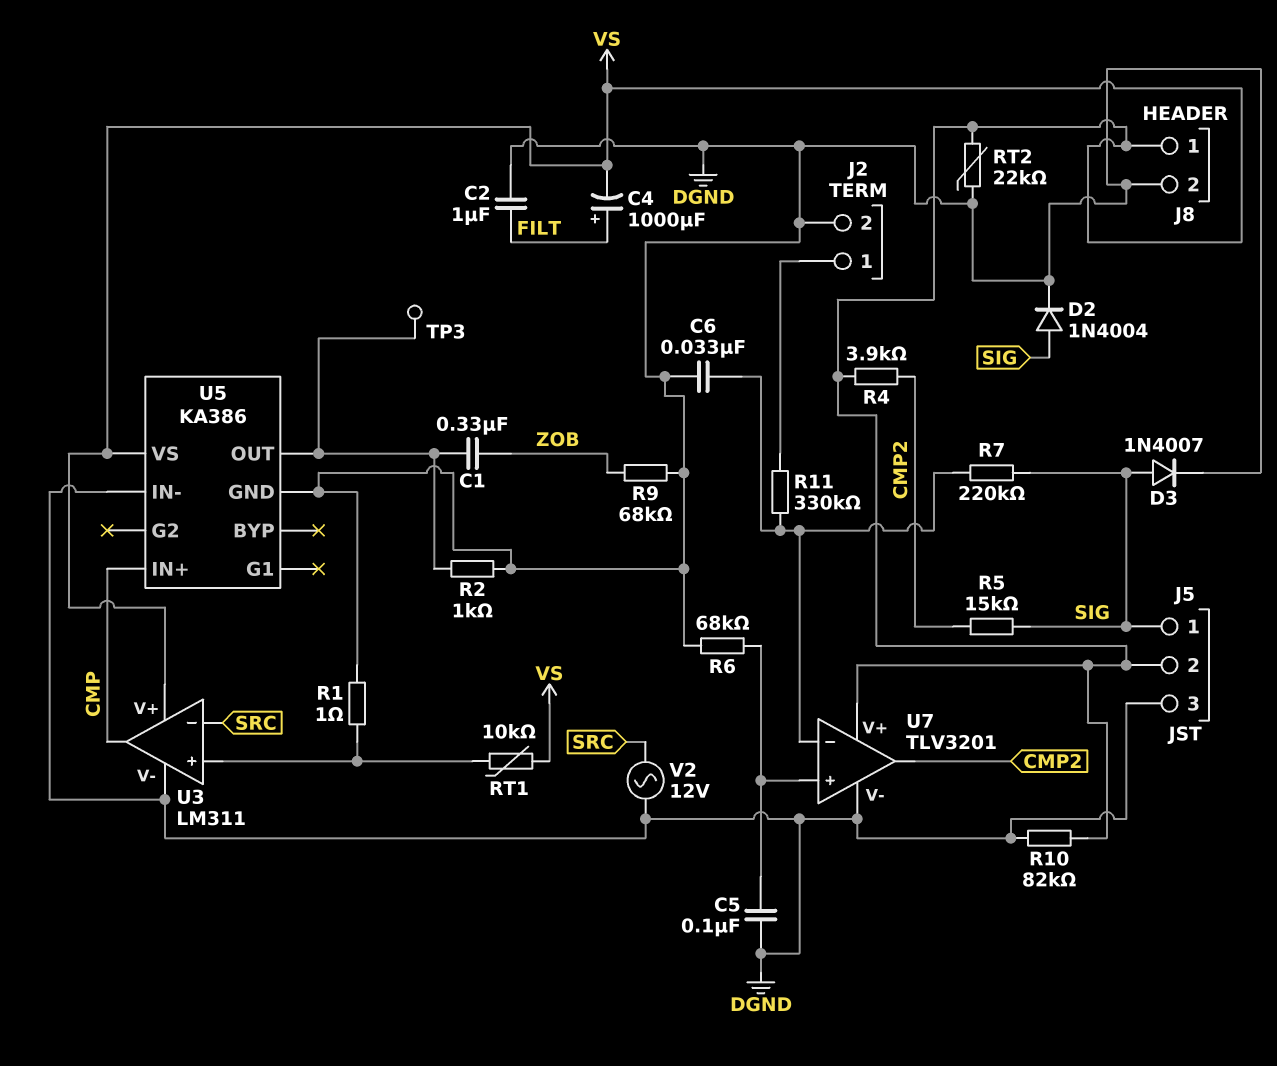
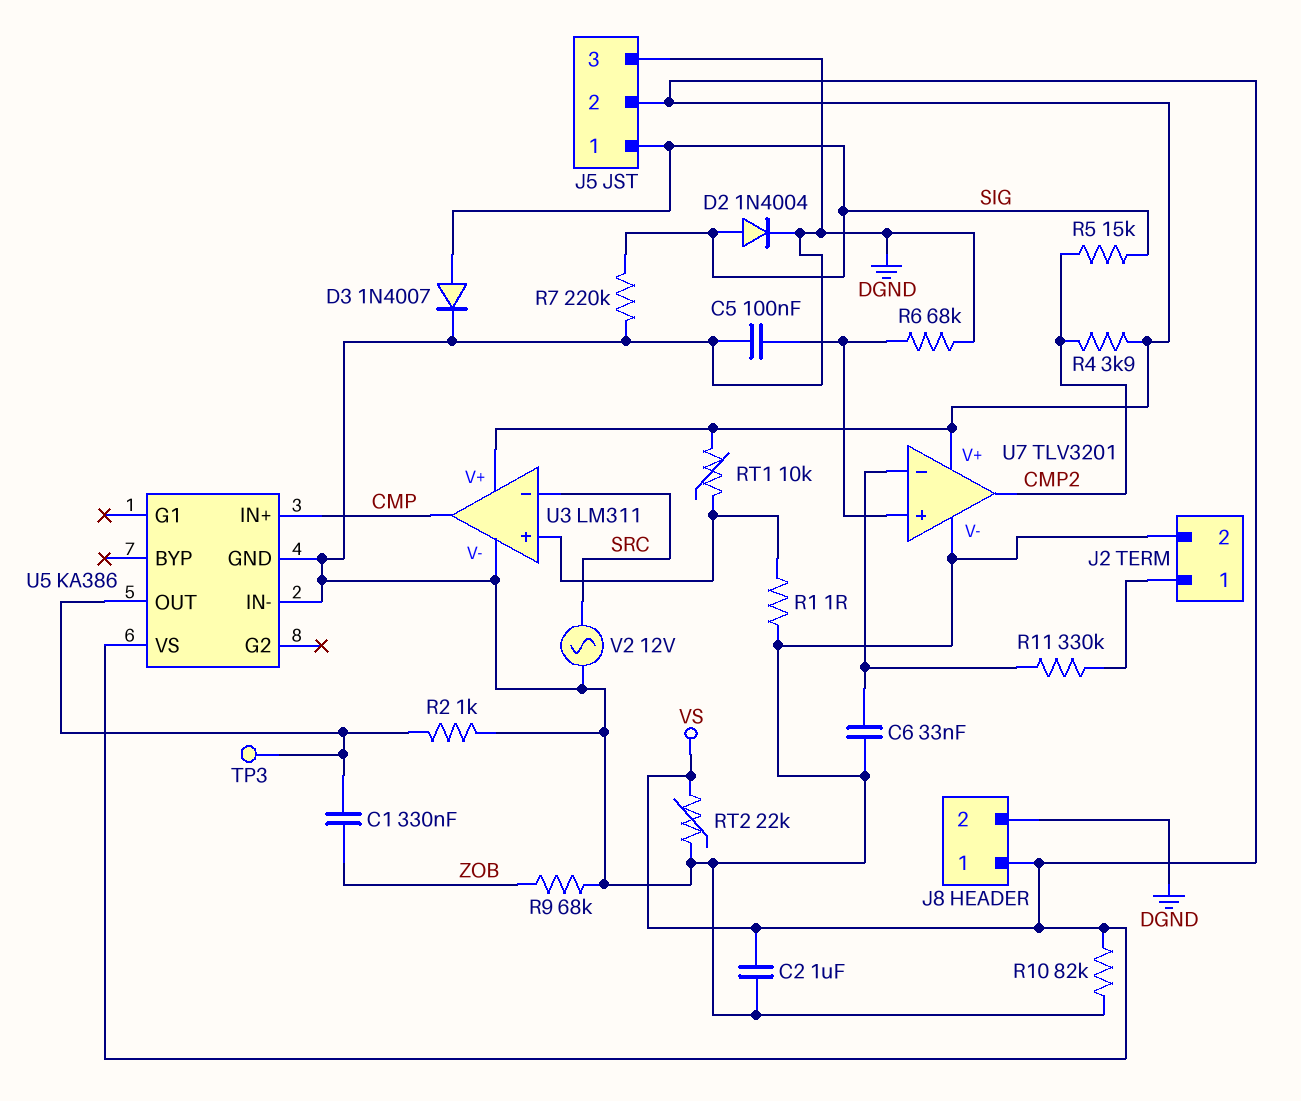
C2: 1uF (DGND, FILT) -> 1uF (DGND, VS)
C4: 1000uF (plus FILT, minus VS) -> none
R7: 220k (SIG, U7/in-) -> 220k (DGND, SIG)

